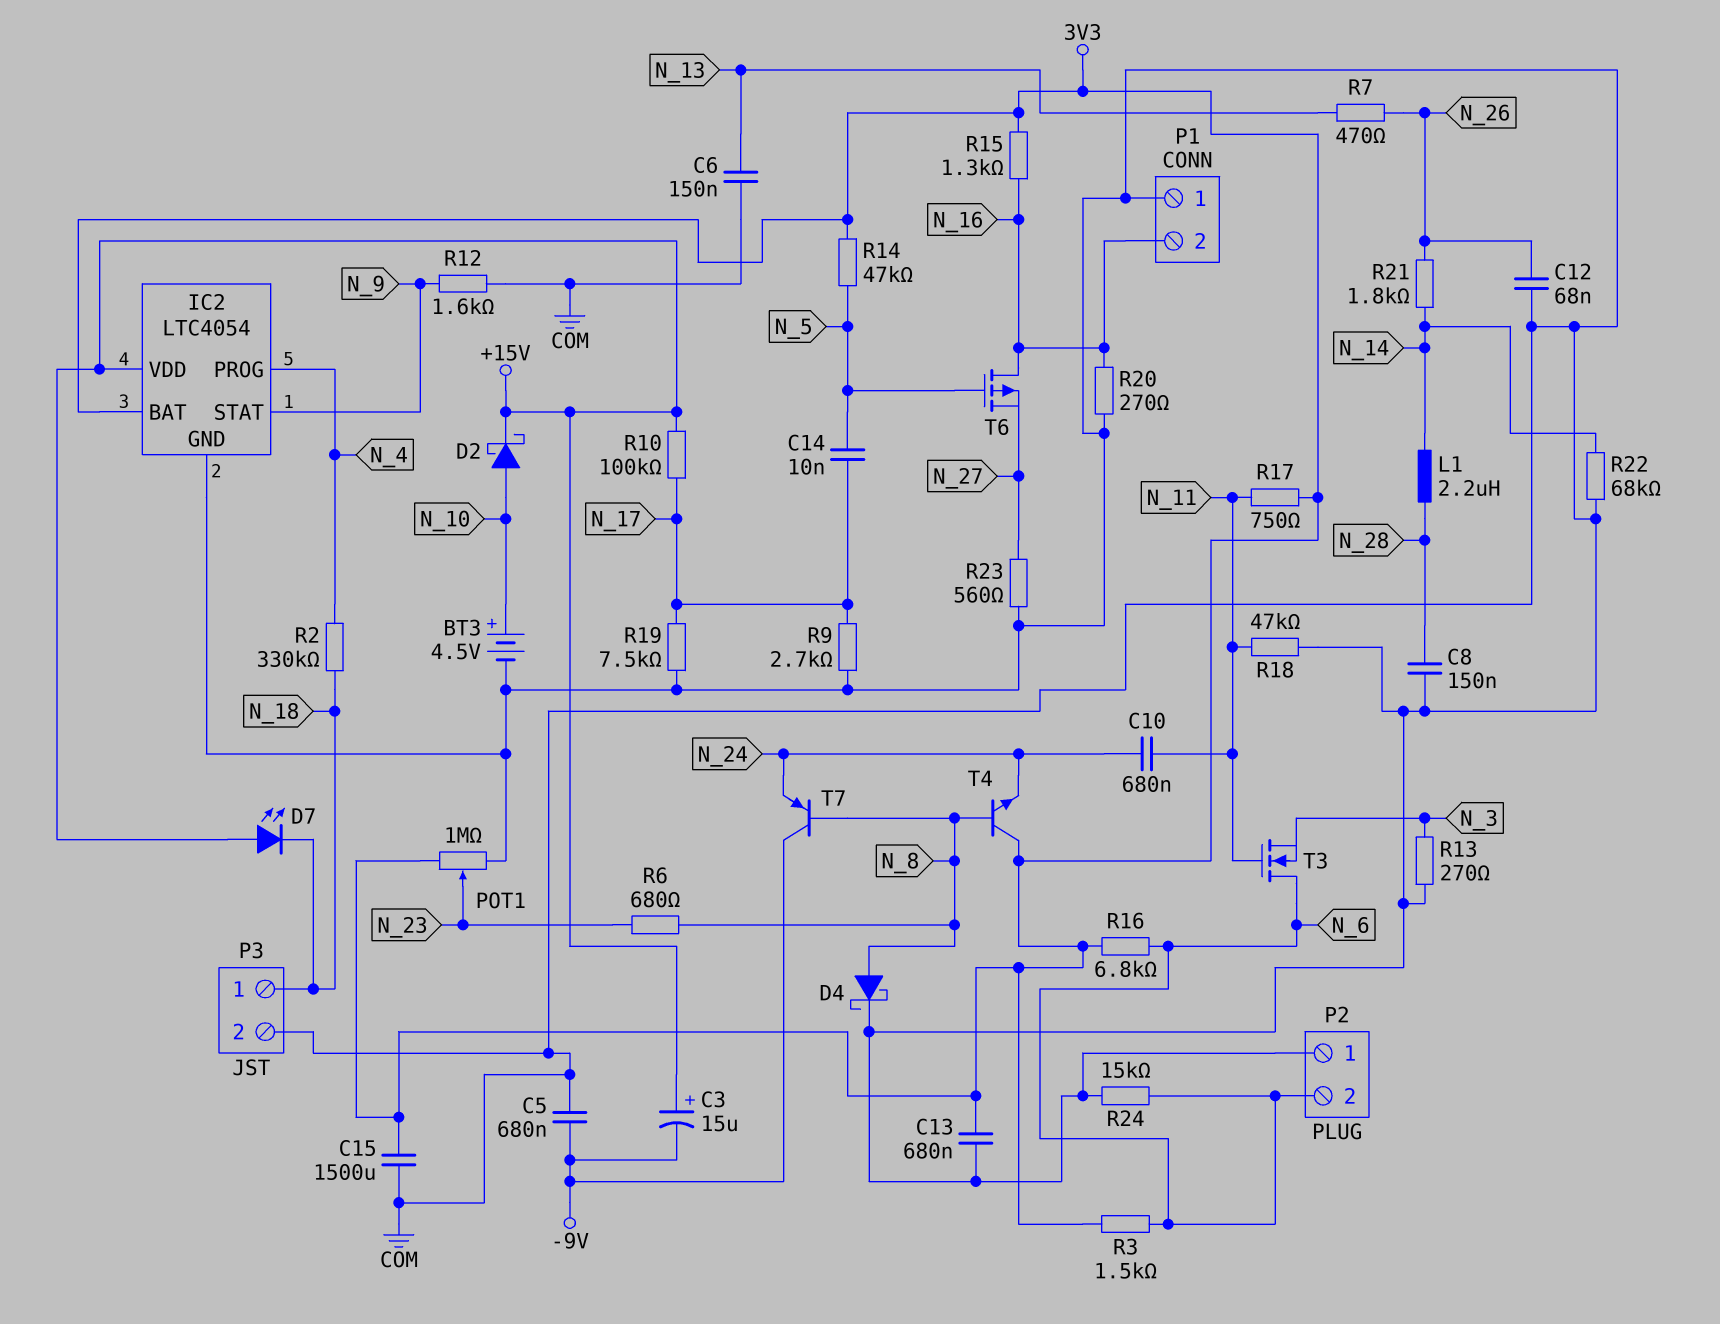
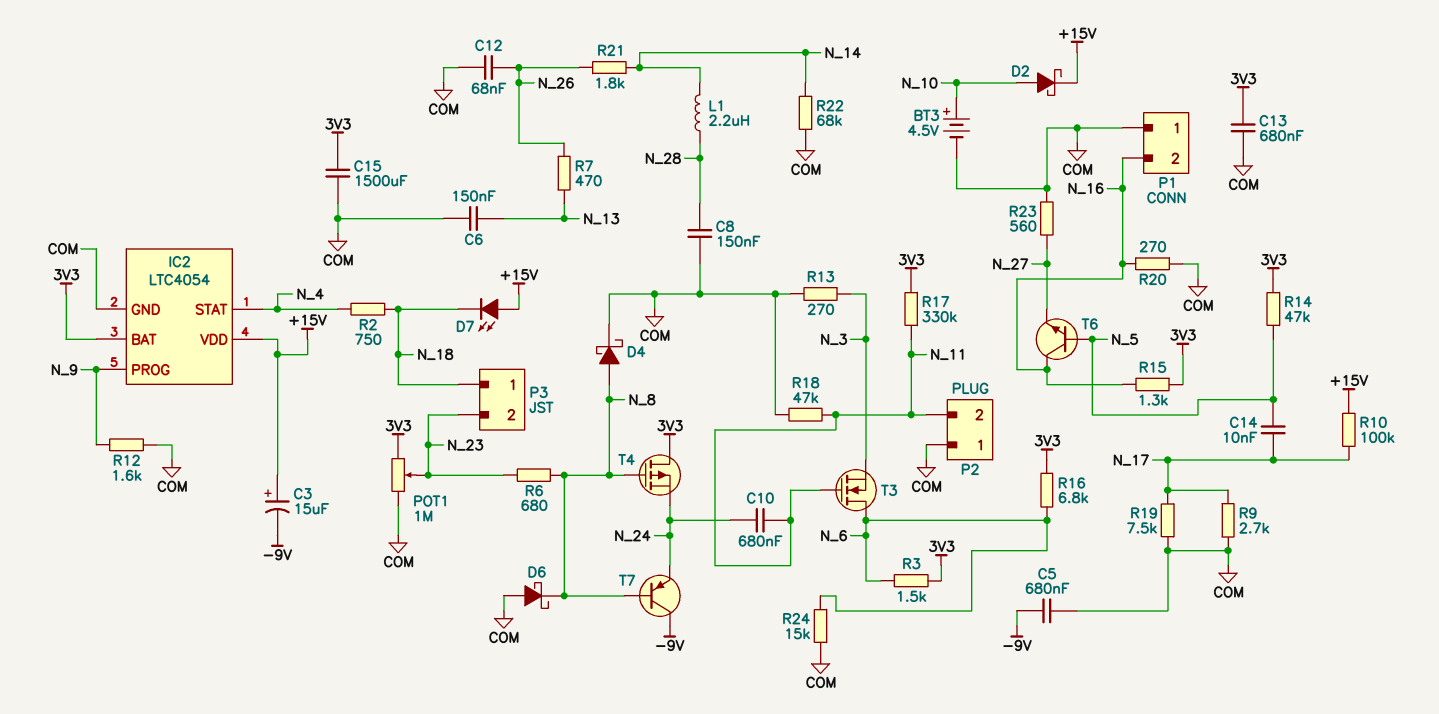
D6: none -> schottky (A COM, K N_8)
IC2 pin PROG: N_4 -> N_9
IC2 pin STAT: N_9 -> N_4
P2 pin 2: N_6 -> N_11
P3 pin 2: COM -> N_23
R2: 330k (N_4, N_18) -> 750 (N_4, N_18)
R17: 750 (3V3, N_11) -> 330k (3V3, N_11)
T4: NPN (B N_8, C 3V3, E N_24) -> PMOS (G N_8, D 3V3, S N_24)
T6: PMOS (G N_5, D N_16, S N_27) -> NPN (B N_5, C N_16, E N_27)

